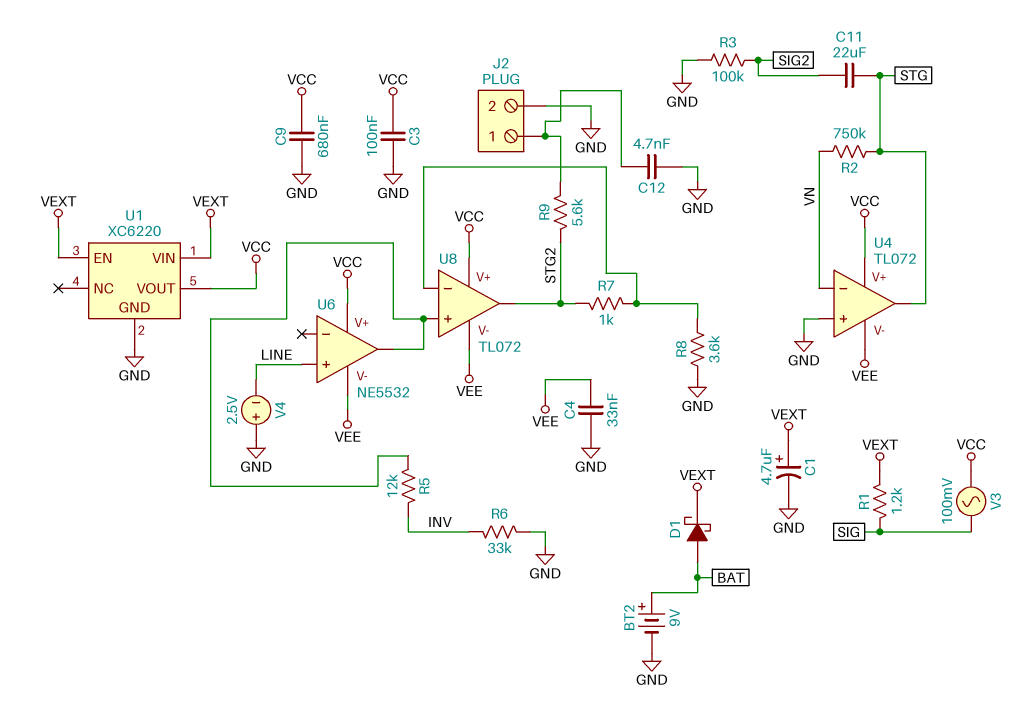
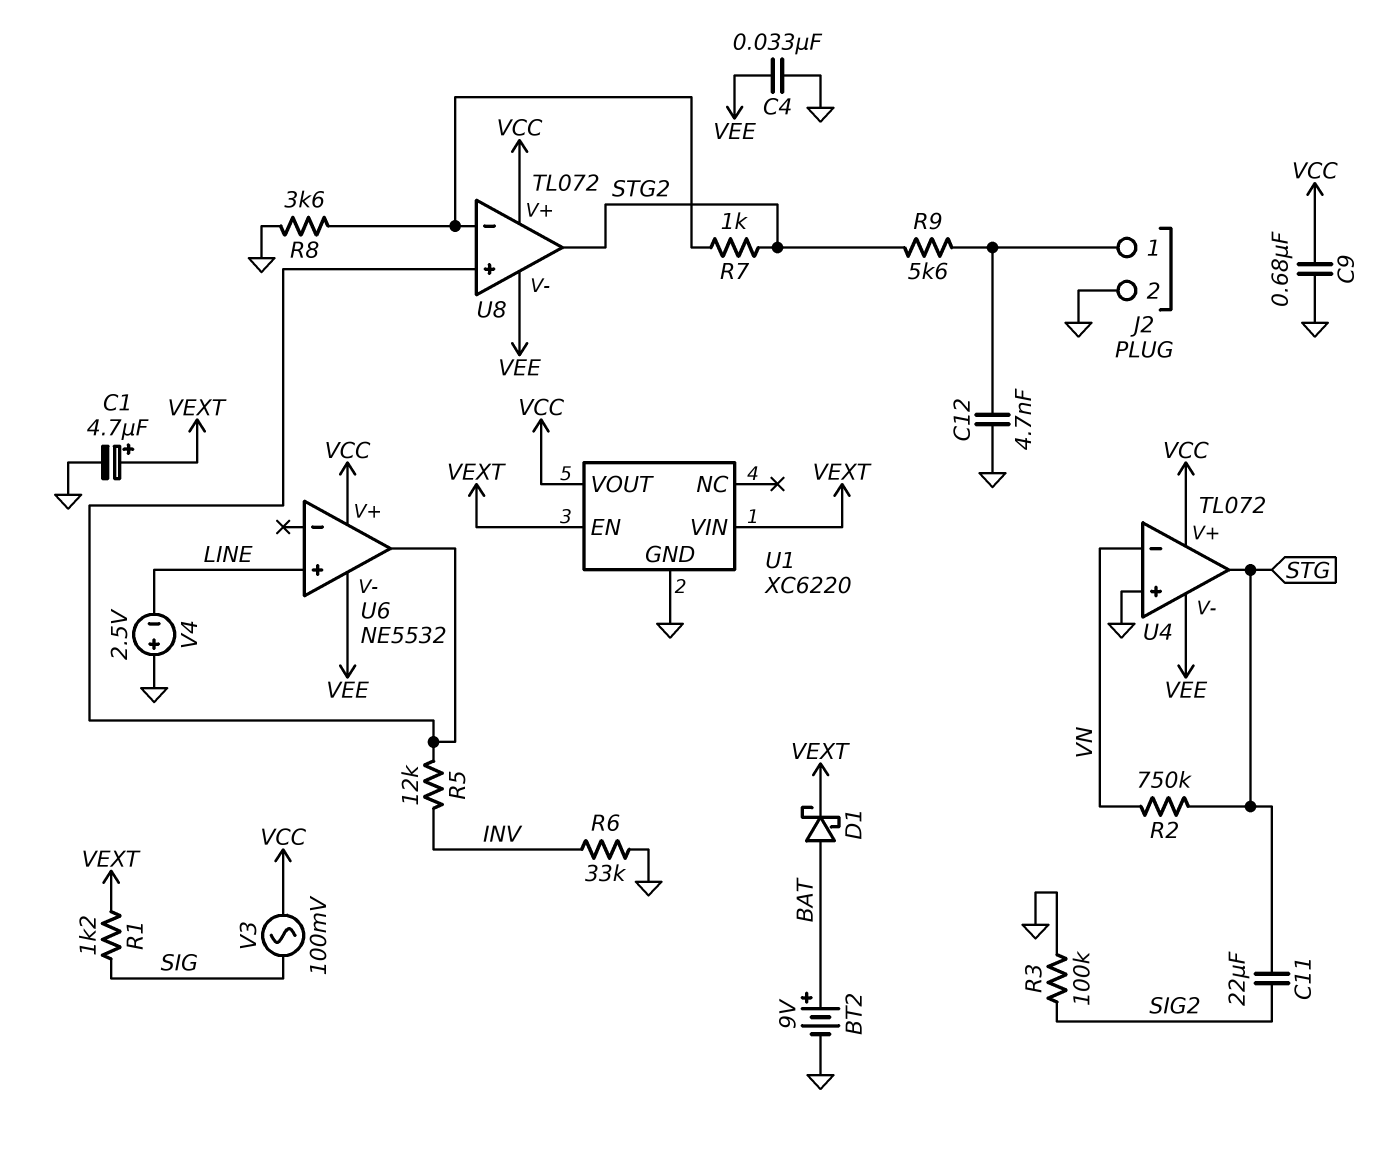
C3: 100nF (GND, VCC) -> none

